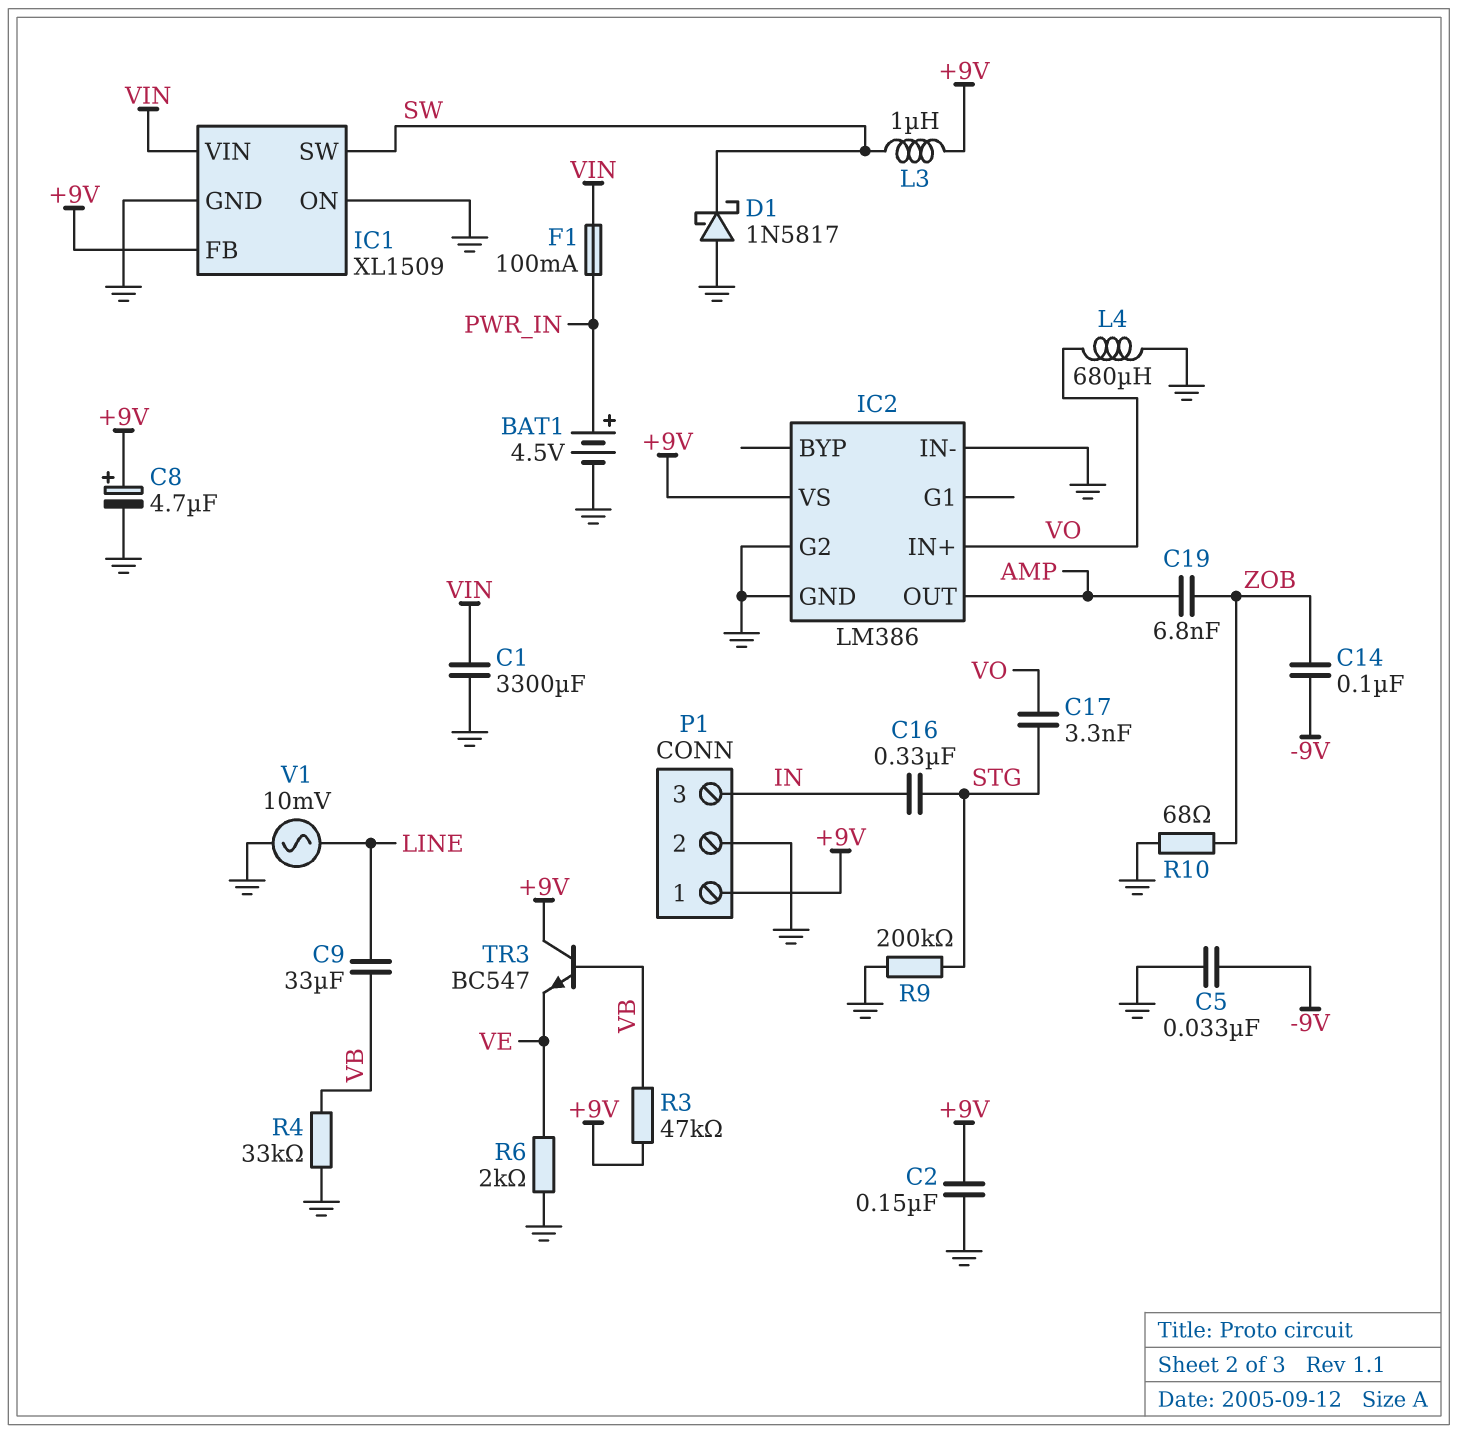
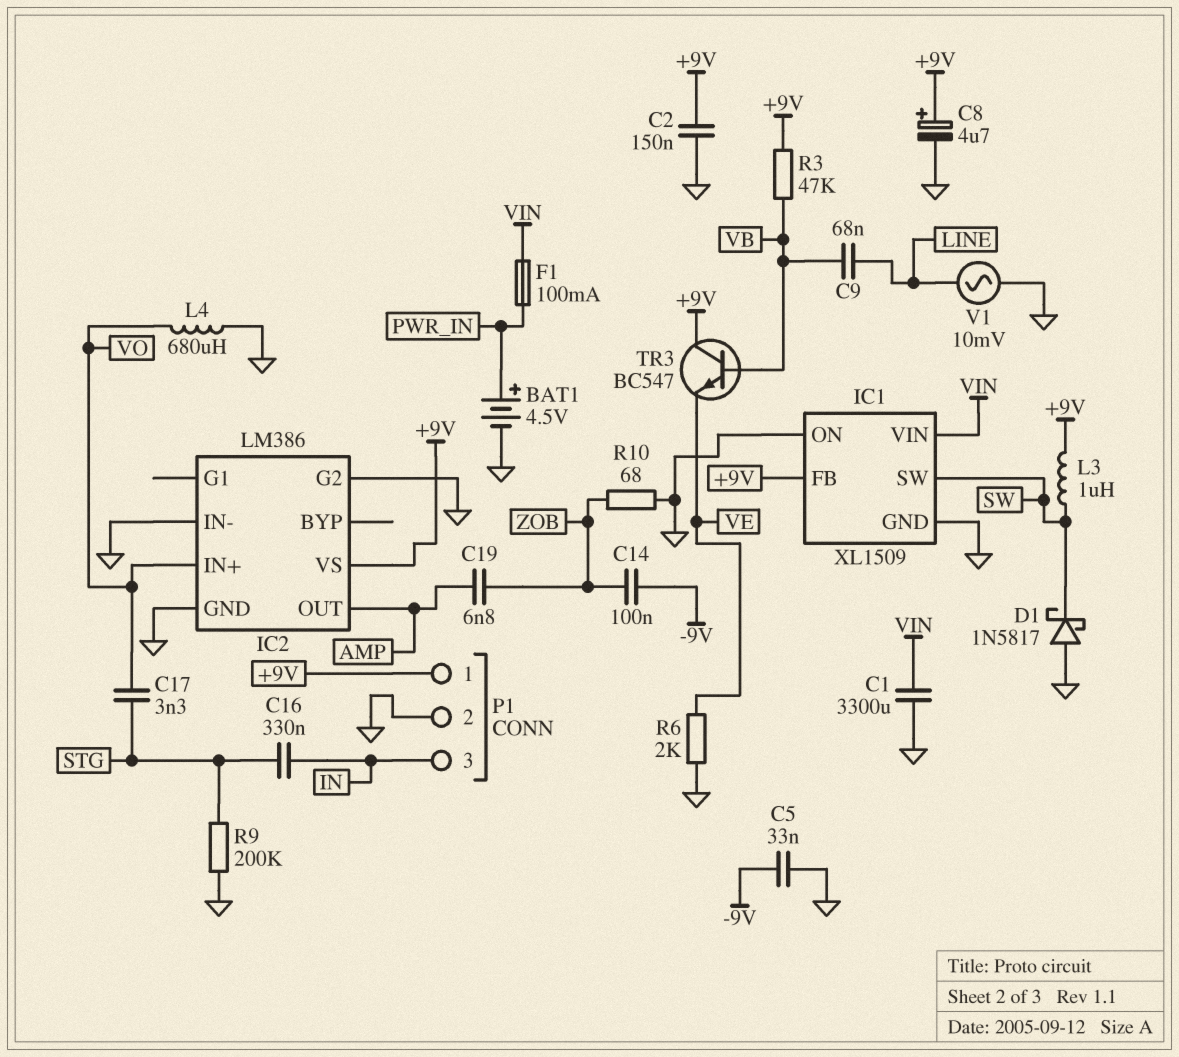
C9: 33uF (LINE, VB) -> 68nF (LINE, VB)
R4: 33k (GND, VB) -> none

